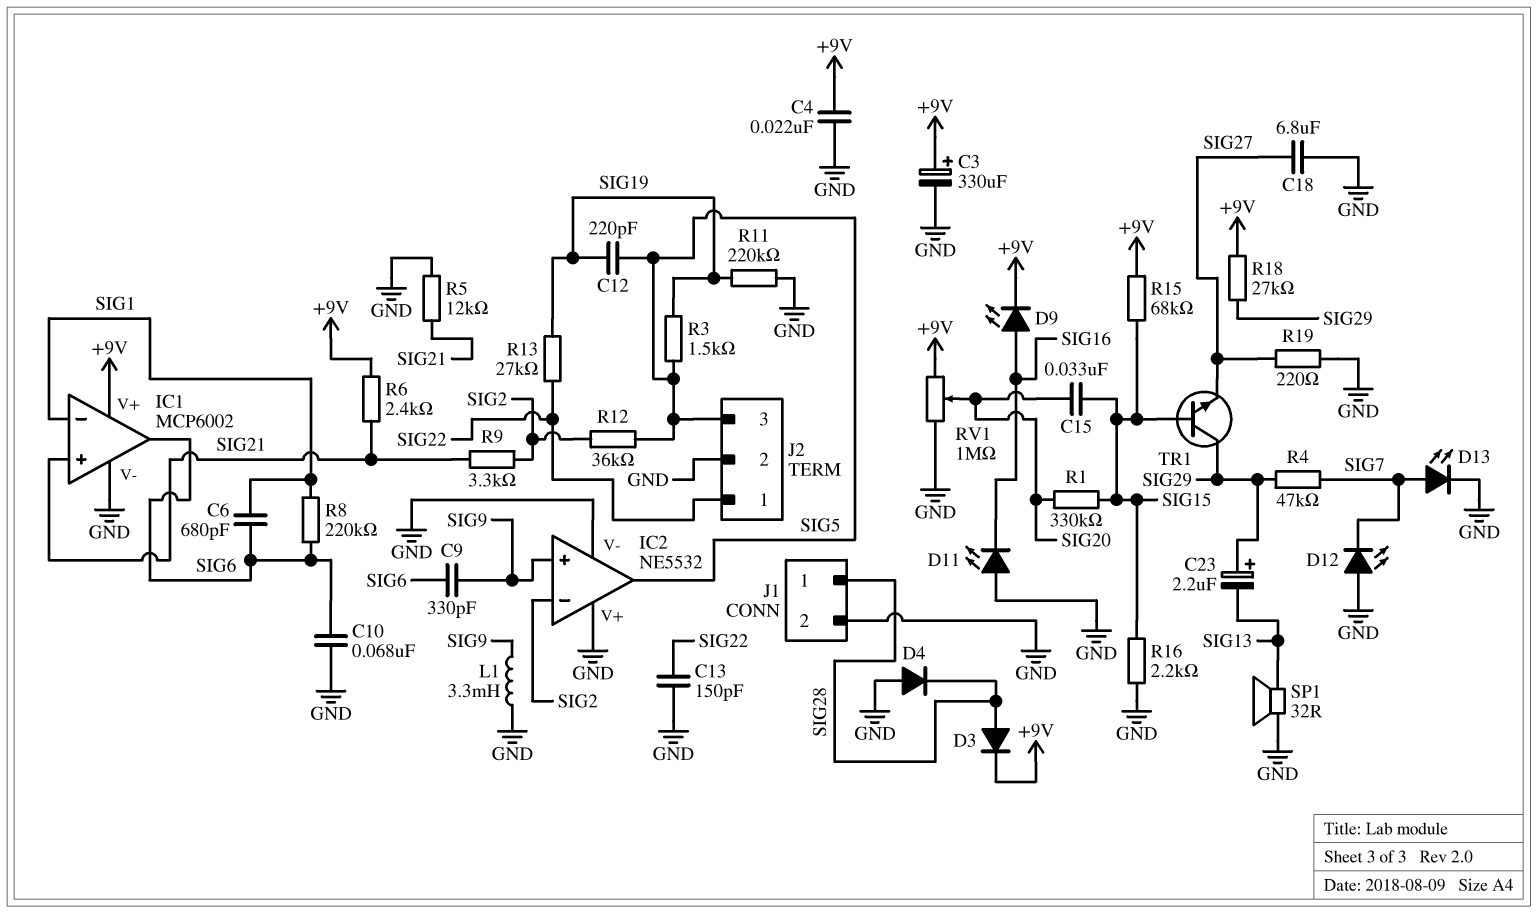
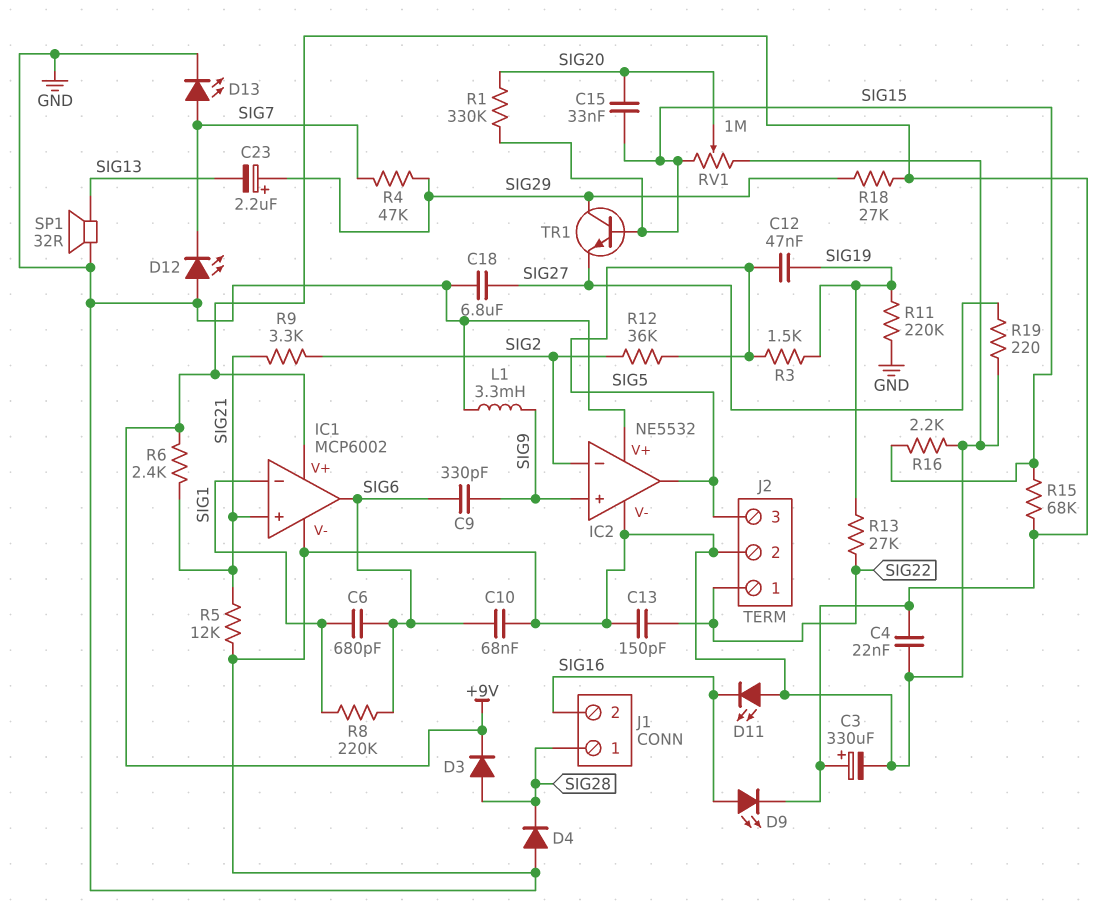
C12: 220pF (SIG5, SIG19) -> 47nF (SIG5, SIG19)
J1 pin 2: GND -> SIG16
RV1: 1M (+9V, GND, wiper SIG20) -> 1M (GND, SIG15, wiper SIG20)

